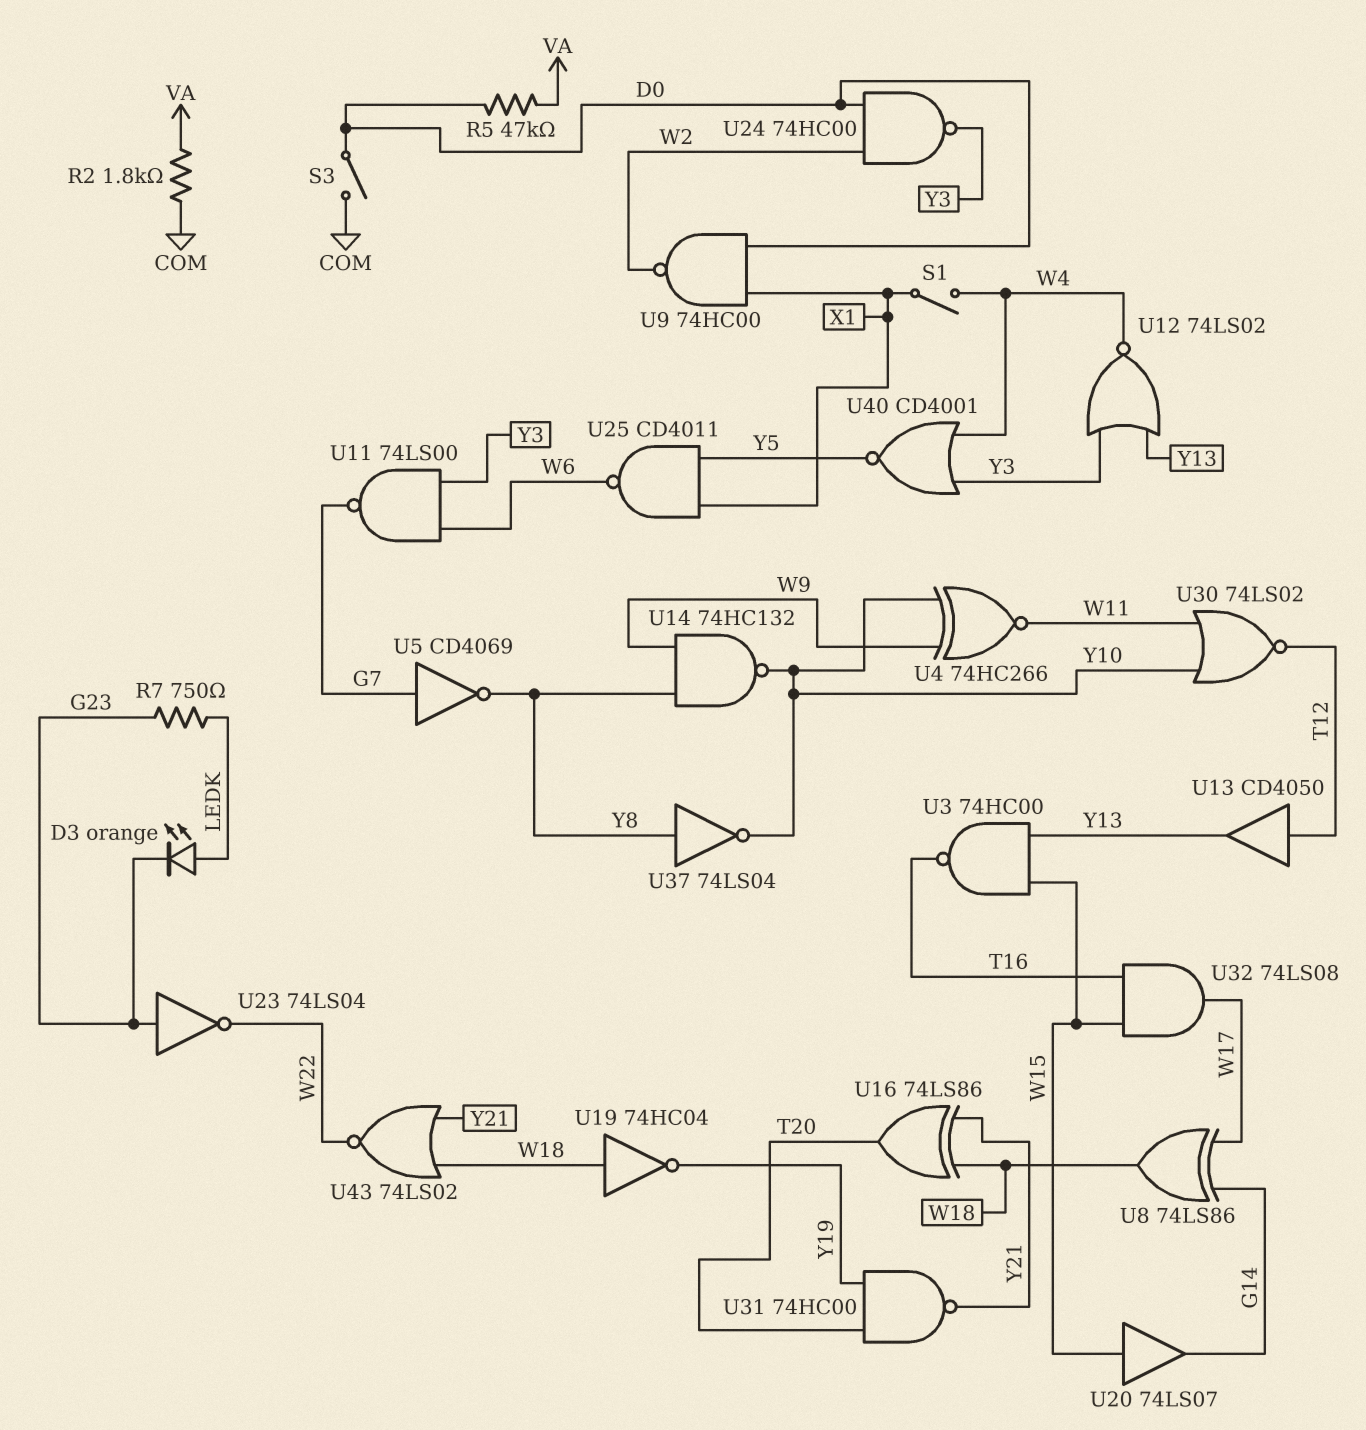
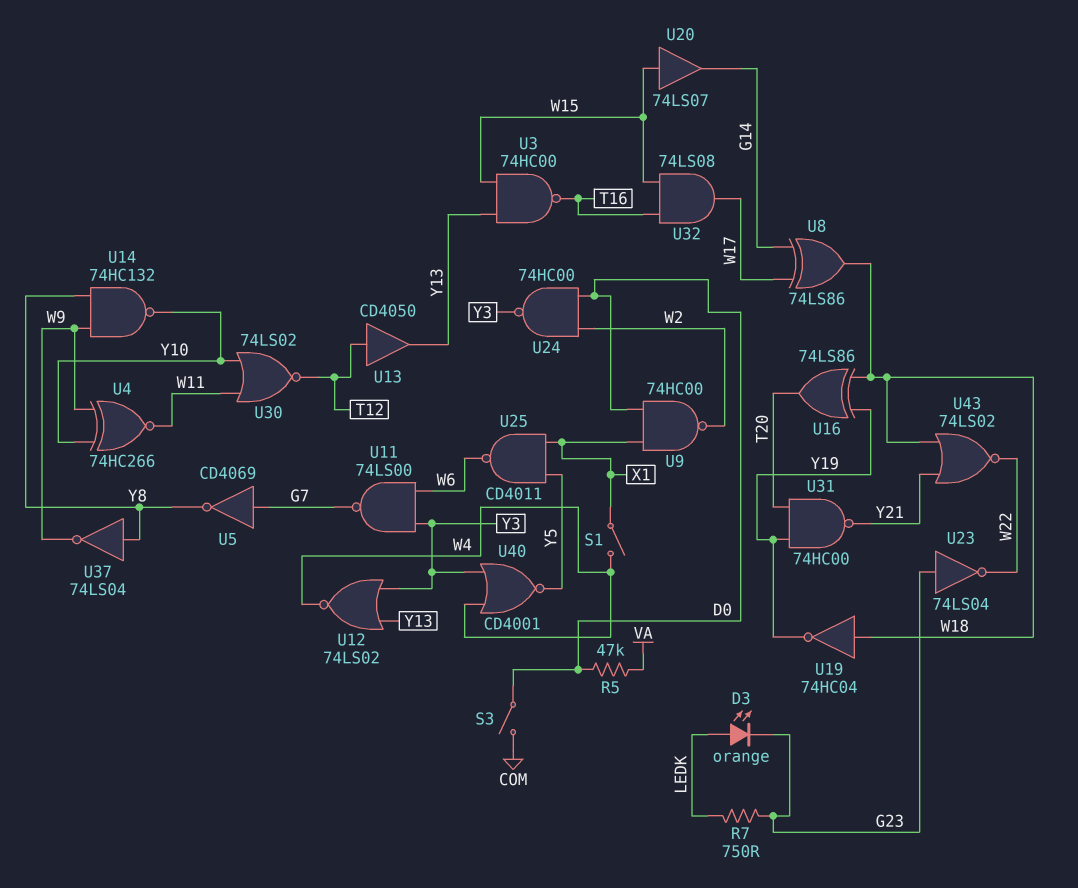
R2: 1.8k (COM, VA) -> none
U16: XOR 74LS86 (in W18, in Y21, out T20) -> XOR 74LS86 (in W18, in Y19, out T20)
U37: NOT 74LS04 (in Y8, out Y10) -> NOT 74LS04 (in Y8, out W9)

